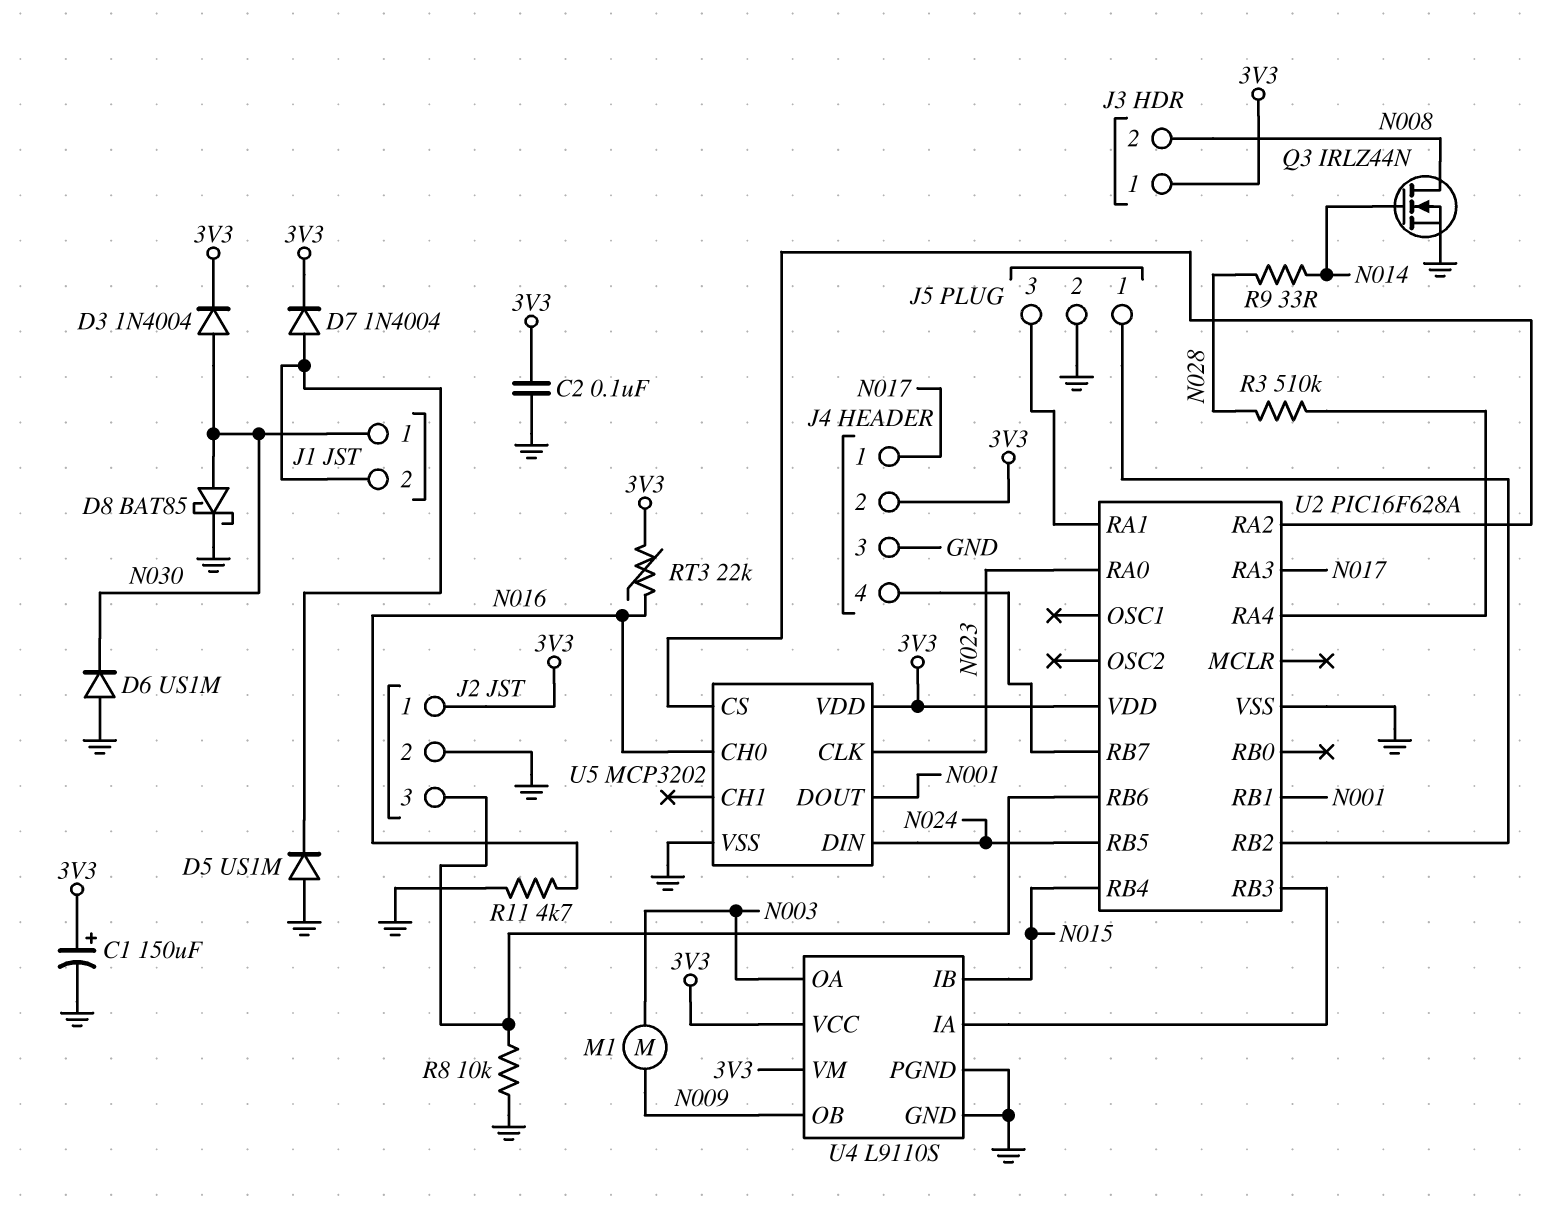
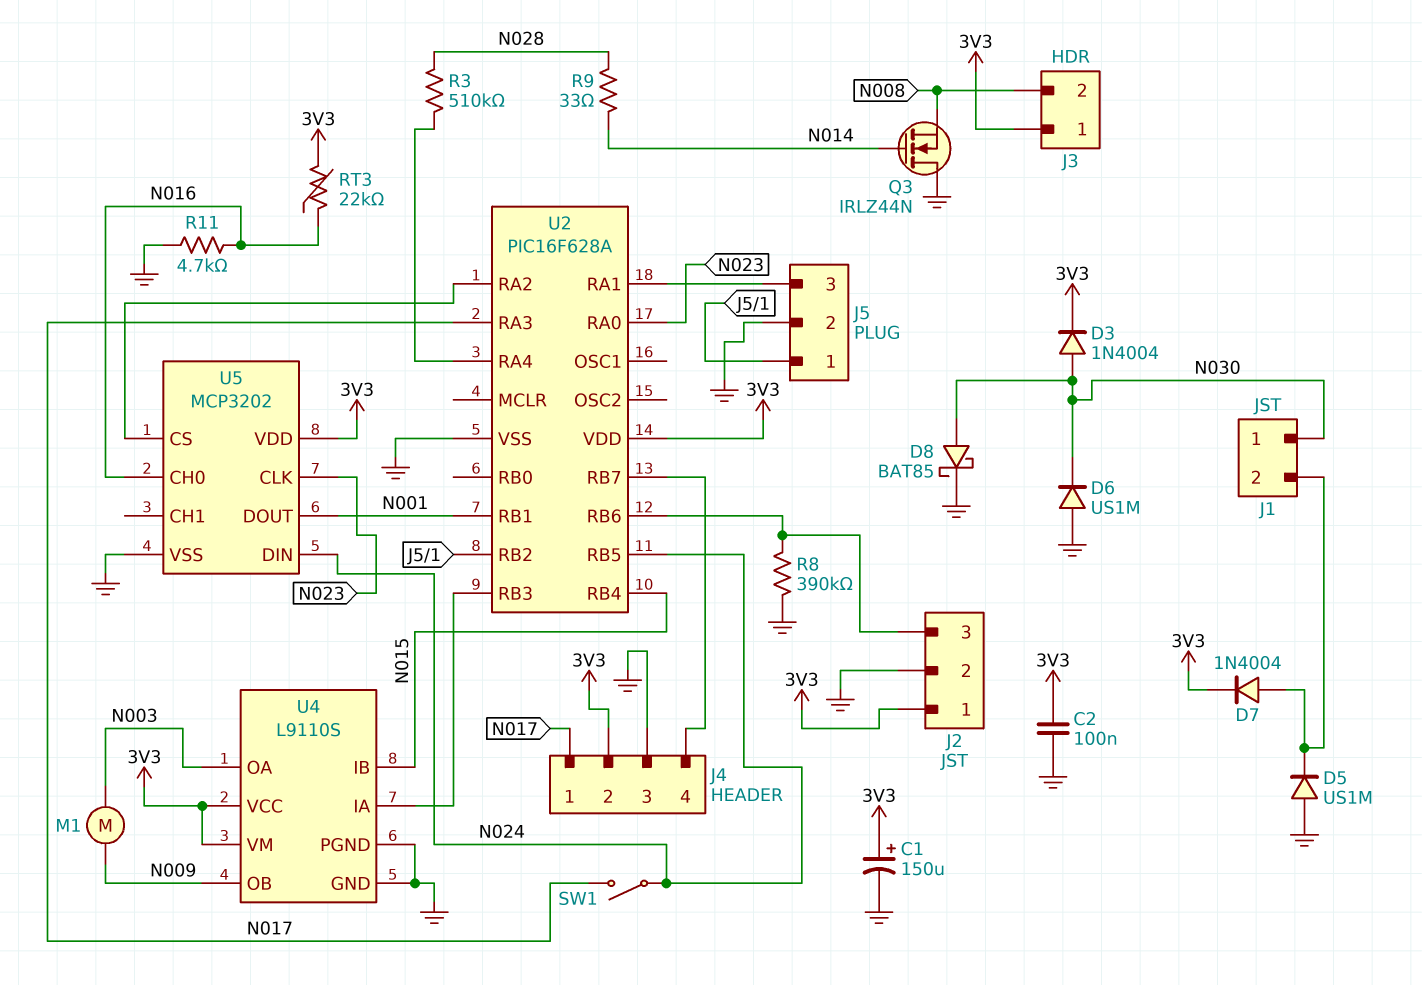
Q3: NMOS IRLZ44N (G N014, D N008, S GND) -> NMOS IRLZ44N (G N014, D GND, S N008)
R8: 10k (GND, J2/3) -> 390k (GND, J2/3)
SW1: none -> switch (N017, N024)

